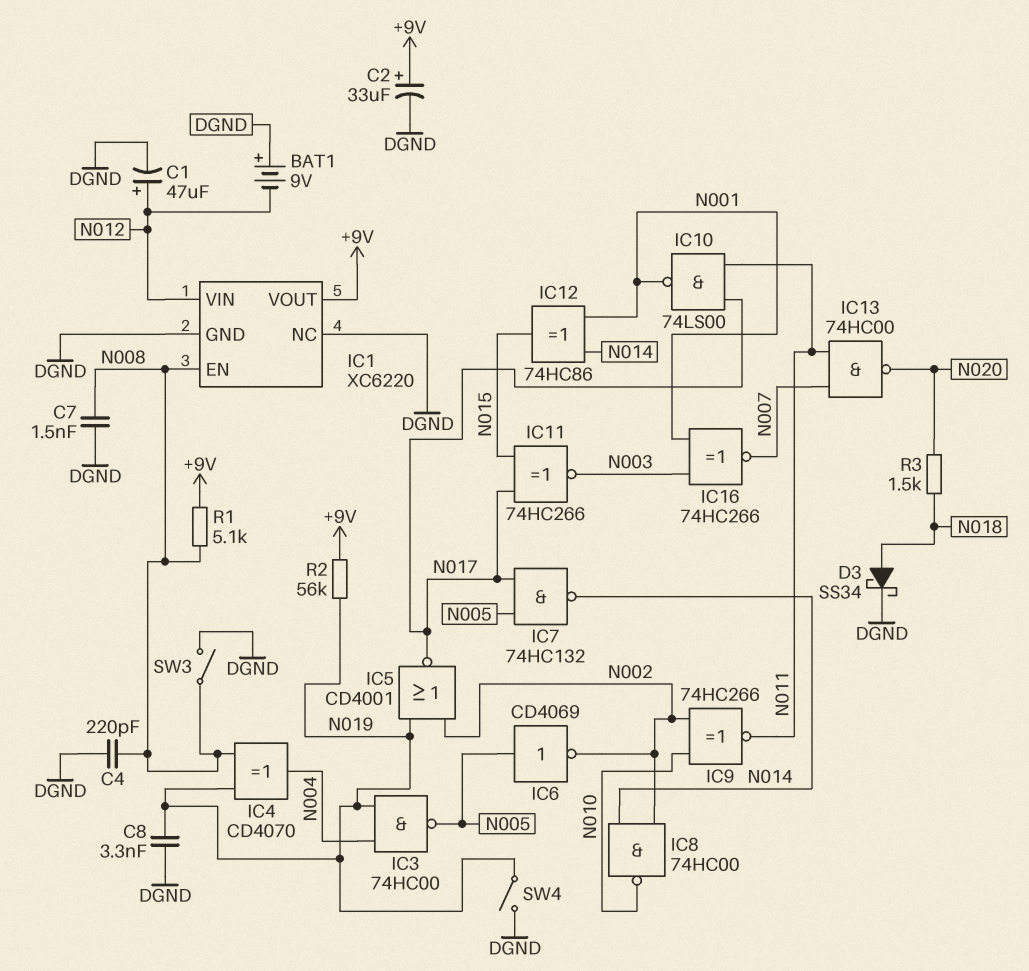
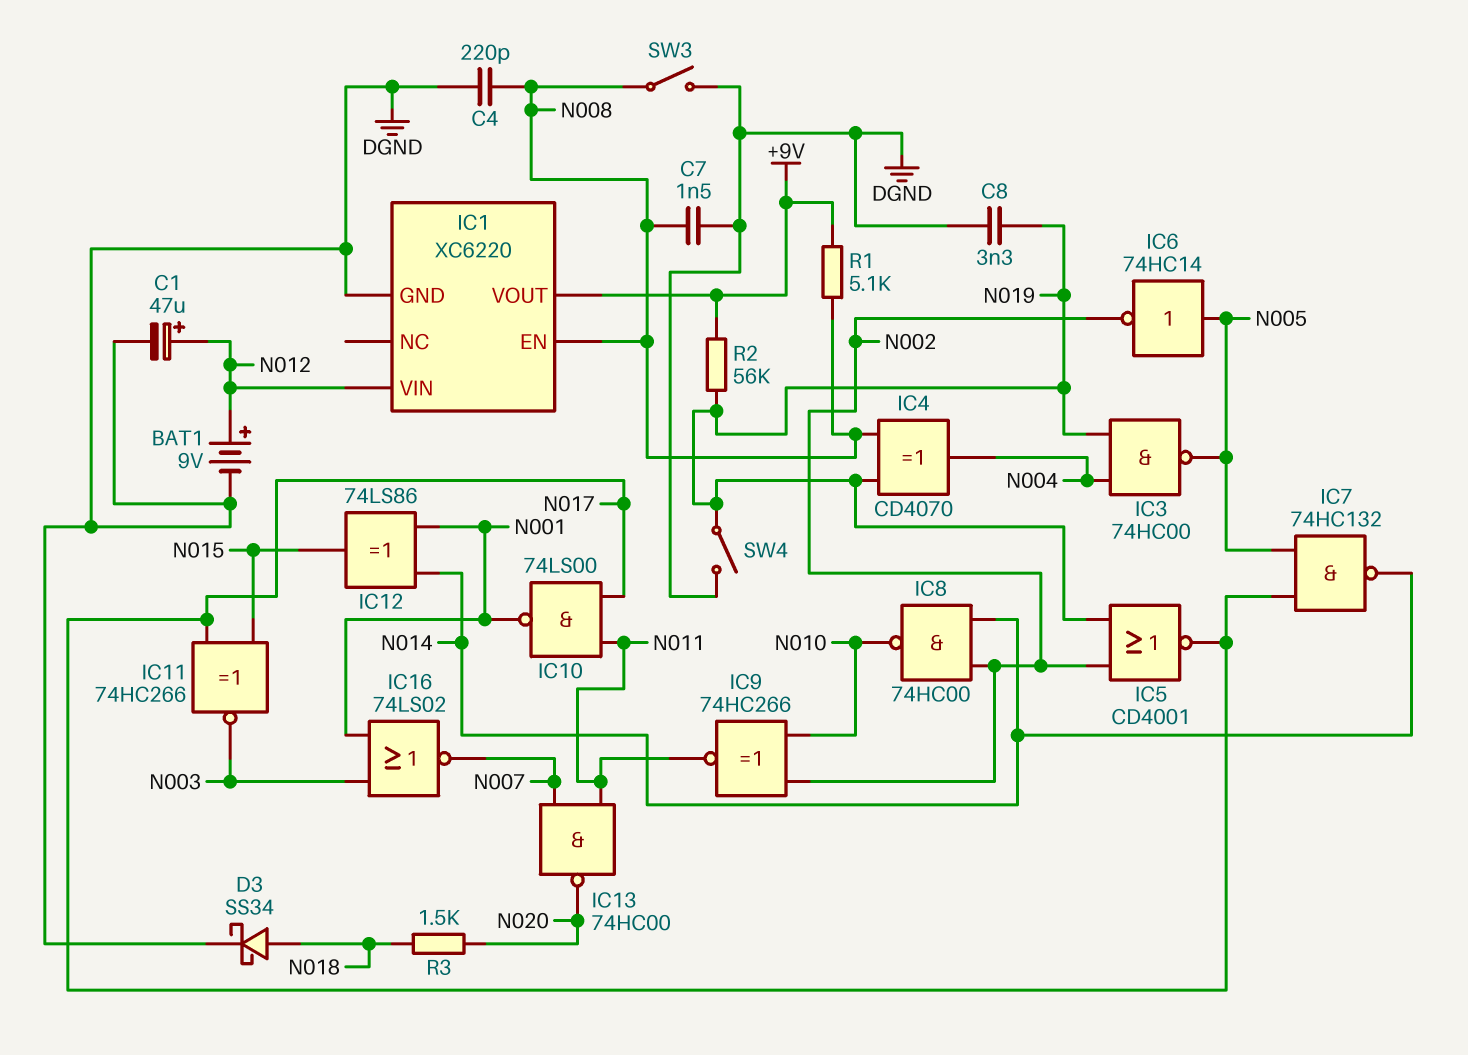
BAT1: 9V (plus DGND, minus N012) -> 9V (plus N012, minus DGND)
C2: 33uF (plus +9V, minus DGND) -> none
IC1 pin NC: DGND -> none
IC6: NOT CD4069 (in N005, out N002) -> NOT 74HC14 (in N005, out N002)
IC12: XOR 74HC86 (in N001, in N014, out N015) -> XOR 74LS86 (in N001, in N014, out N015)
IC16: XNOR 74HC266 (in N001, in N003, out N007) -> NOR 74LS02 (in N001, in N003, out N007)

